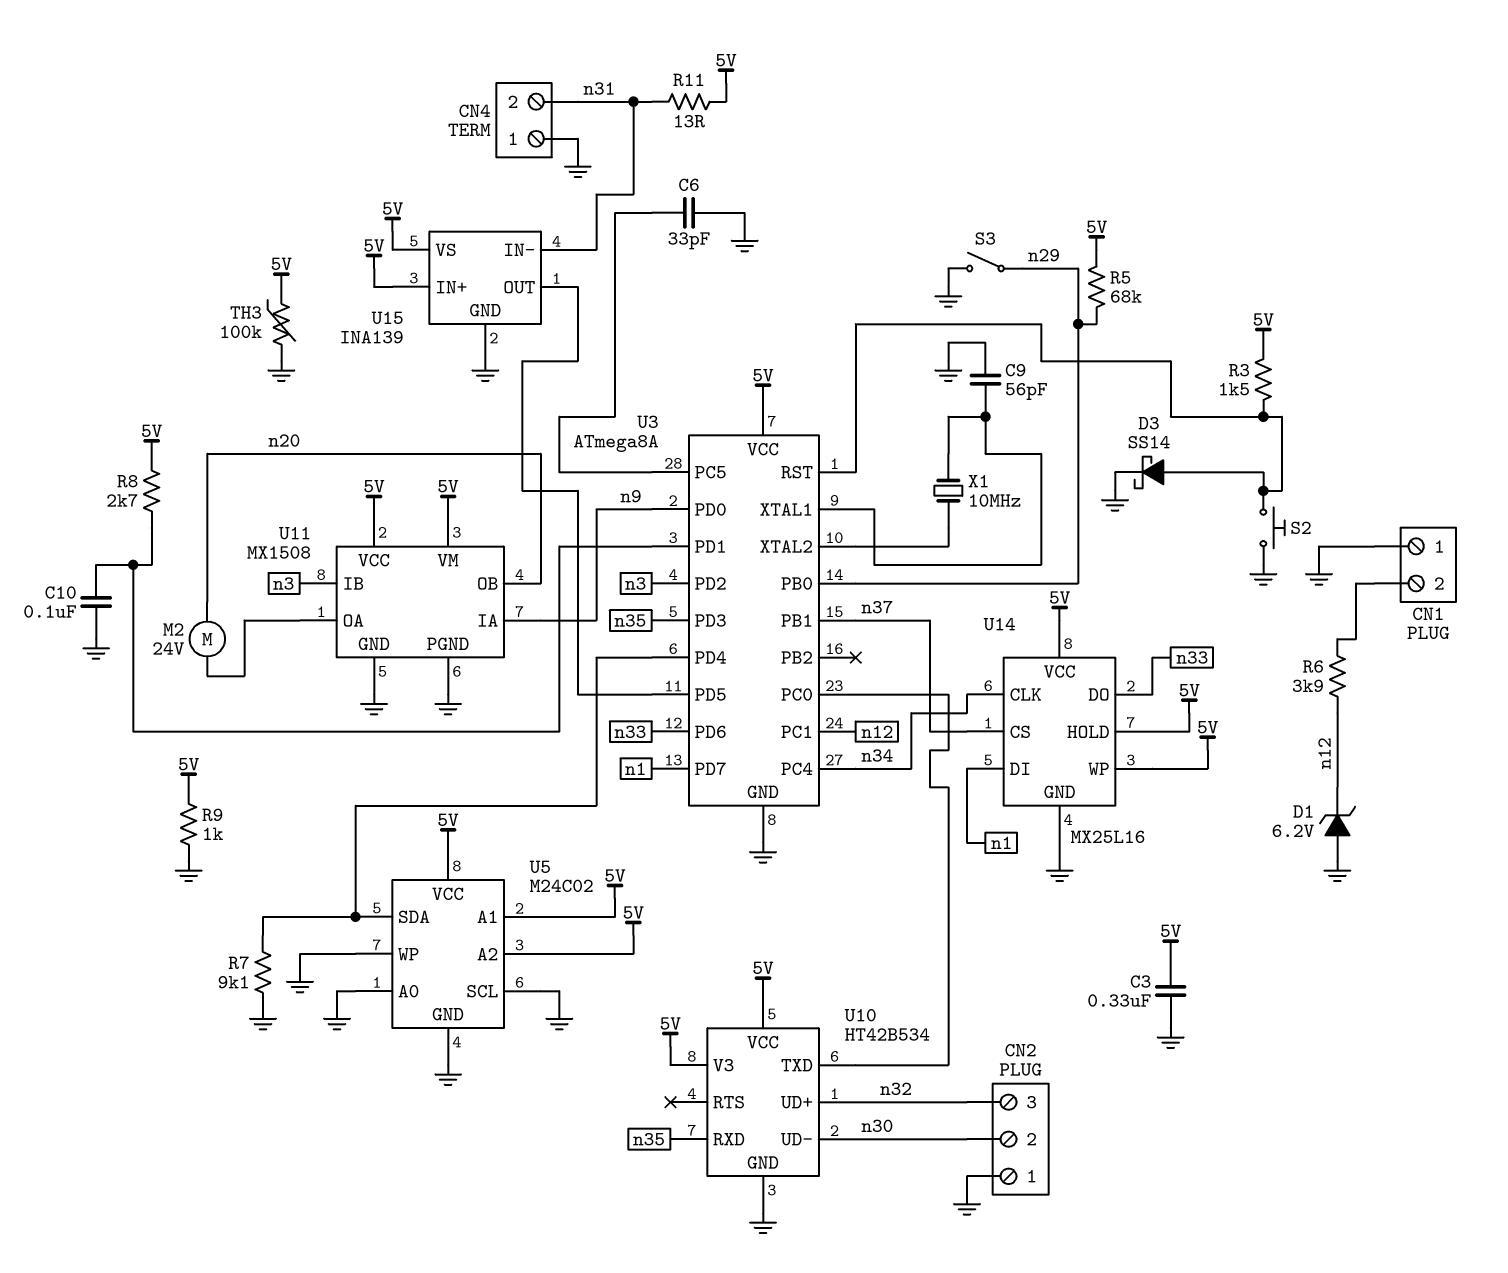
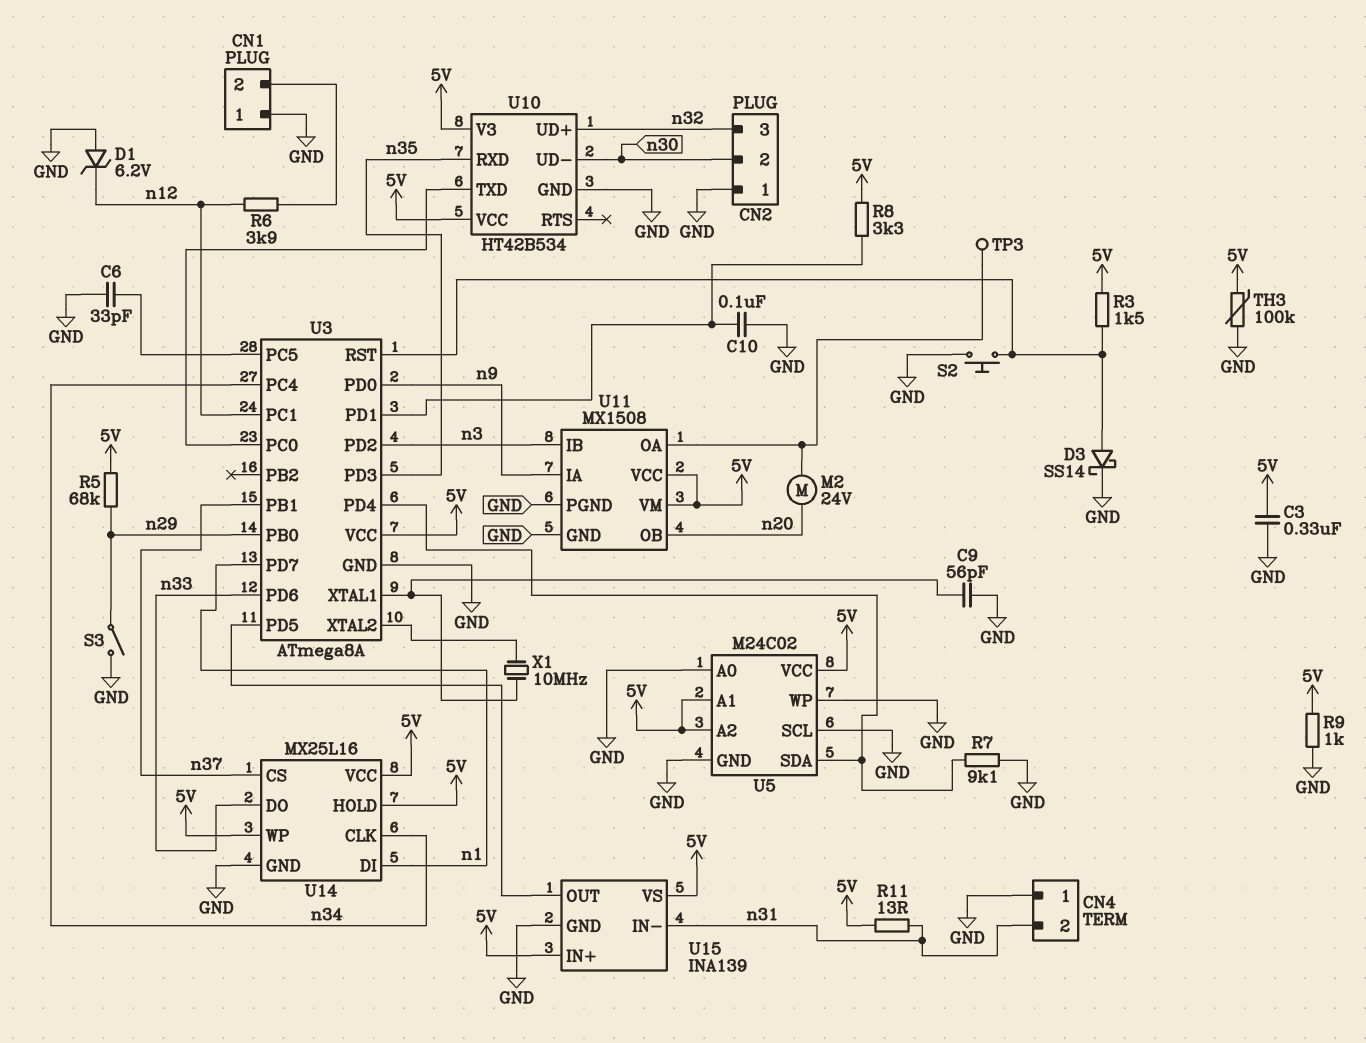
R8: 2.7k (5V, U3/PD1) -> 3.3k (5V, U3/PD1)
TP3: none -> test point (U11/OA)

